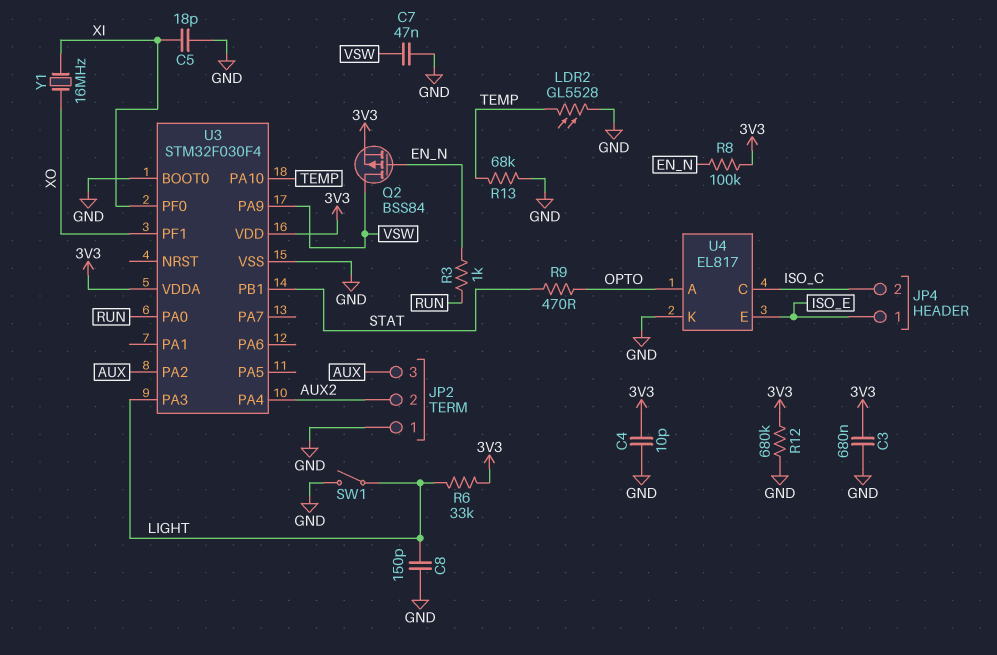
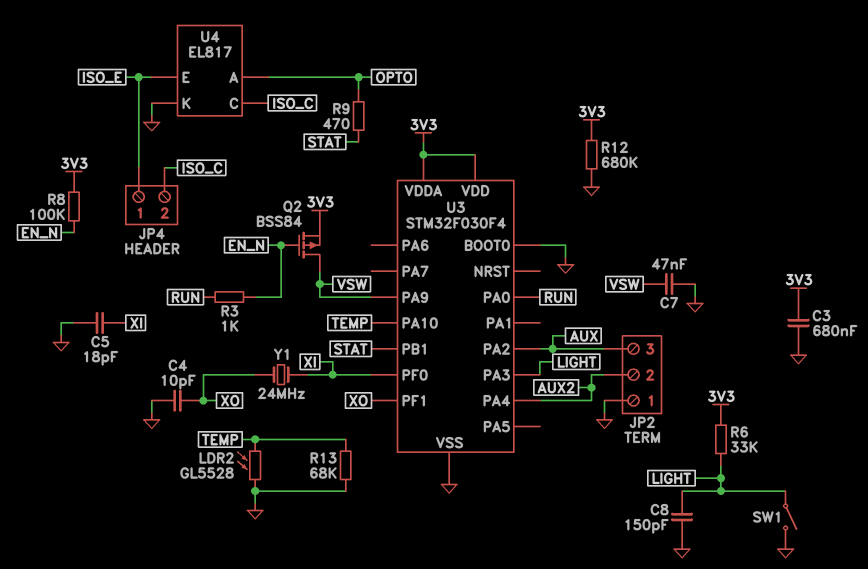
C4: 10pF (3V3, GND) -> 10pF (GND, XO)
Y1: 16MHz (XI, XO) -> 24MHz (XI, XO)

